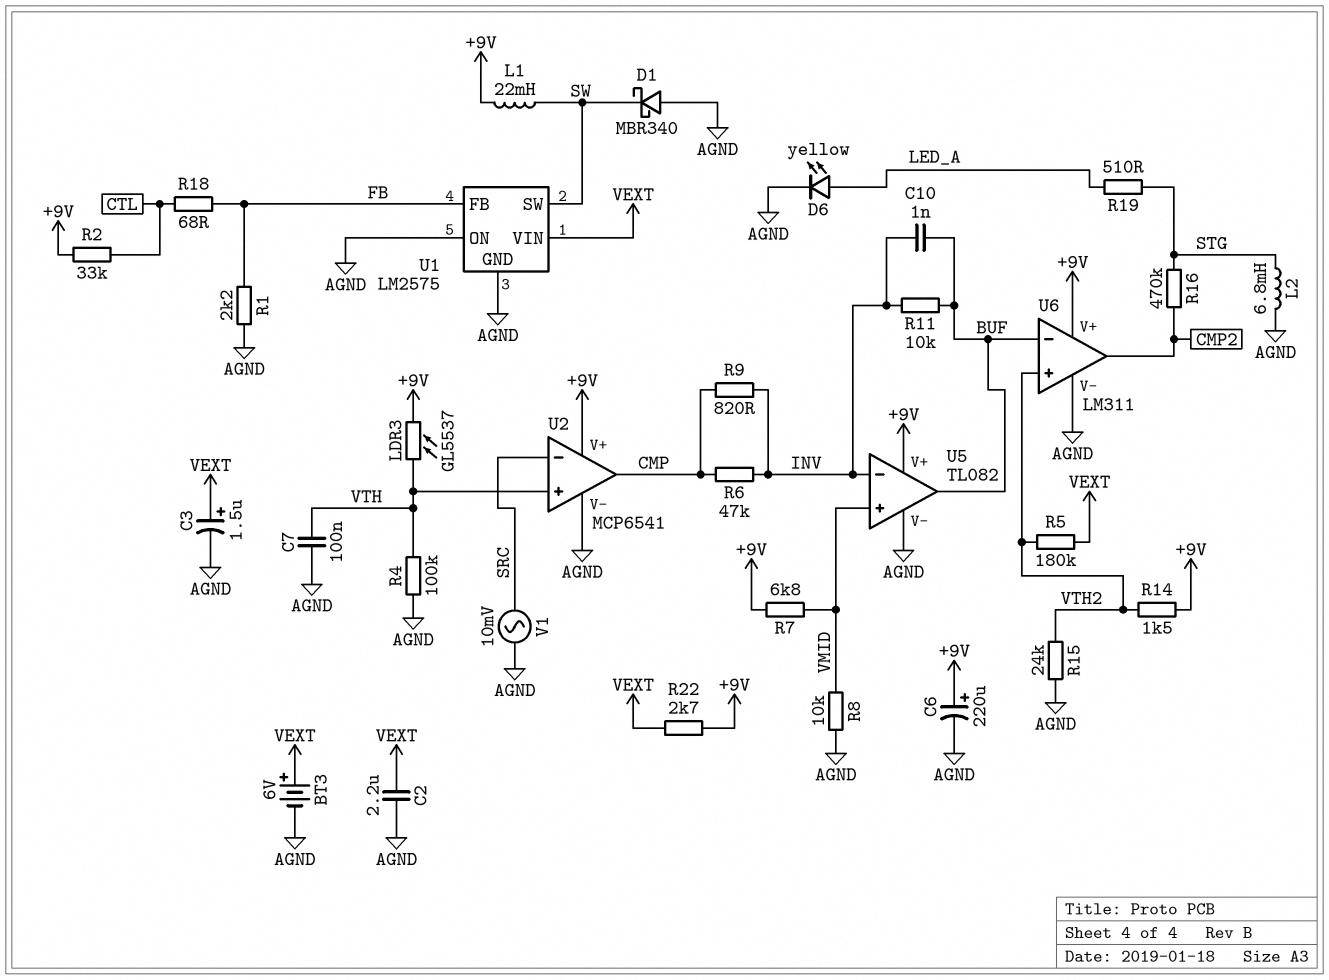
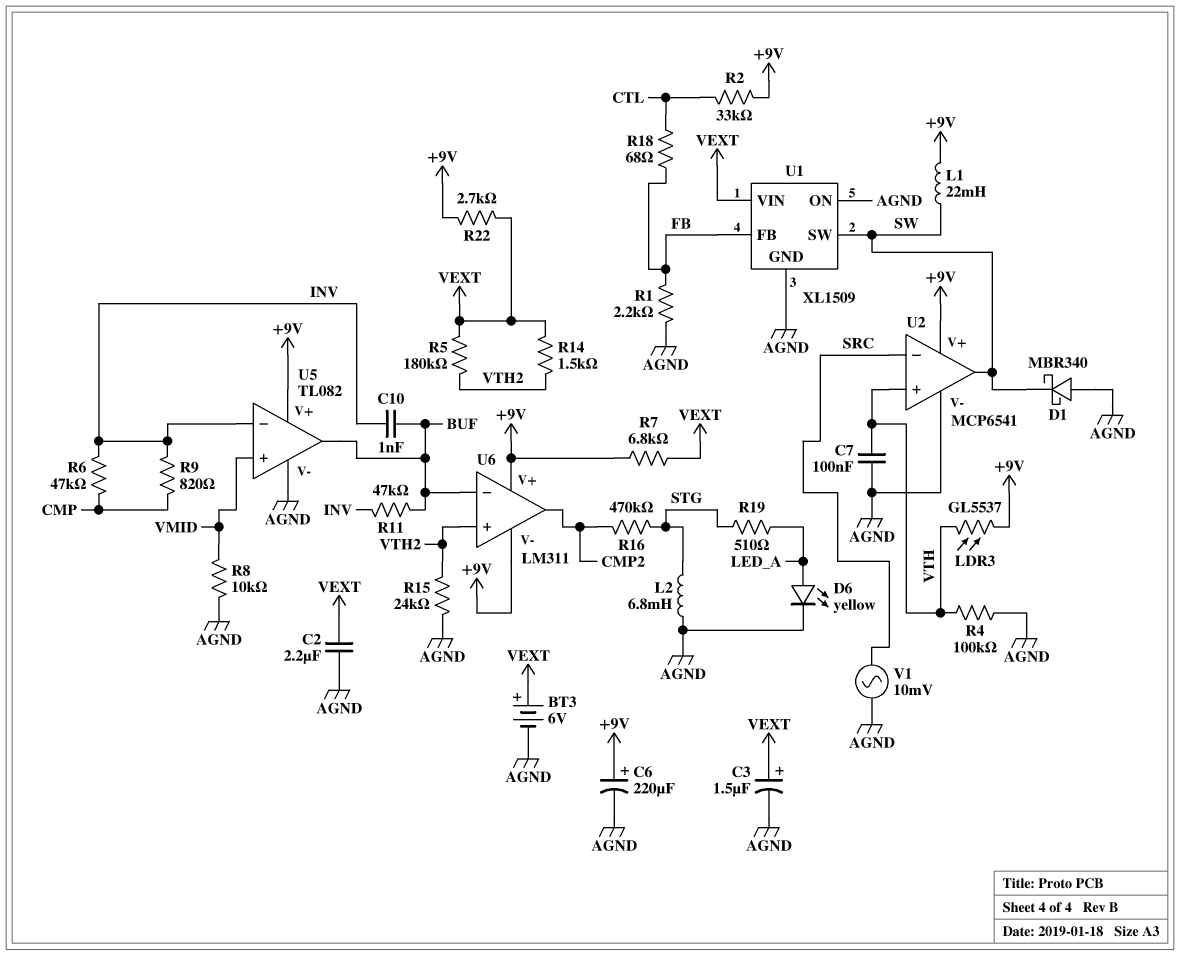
R7: 6.8k (+9V, VMID) -> 6.8k (+9V, VEXT)
R11: 10k (BUF, INV) -> 47k (BUF, INV)
R14: 1.5k (+9V, VTH2) -> 1.5k (VEXT, VTH2)
U1: LM2575 -> XL1509
U2 pin out: CMP -> SW
U6 pin V-: AGND -> +9V

